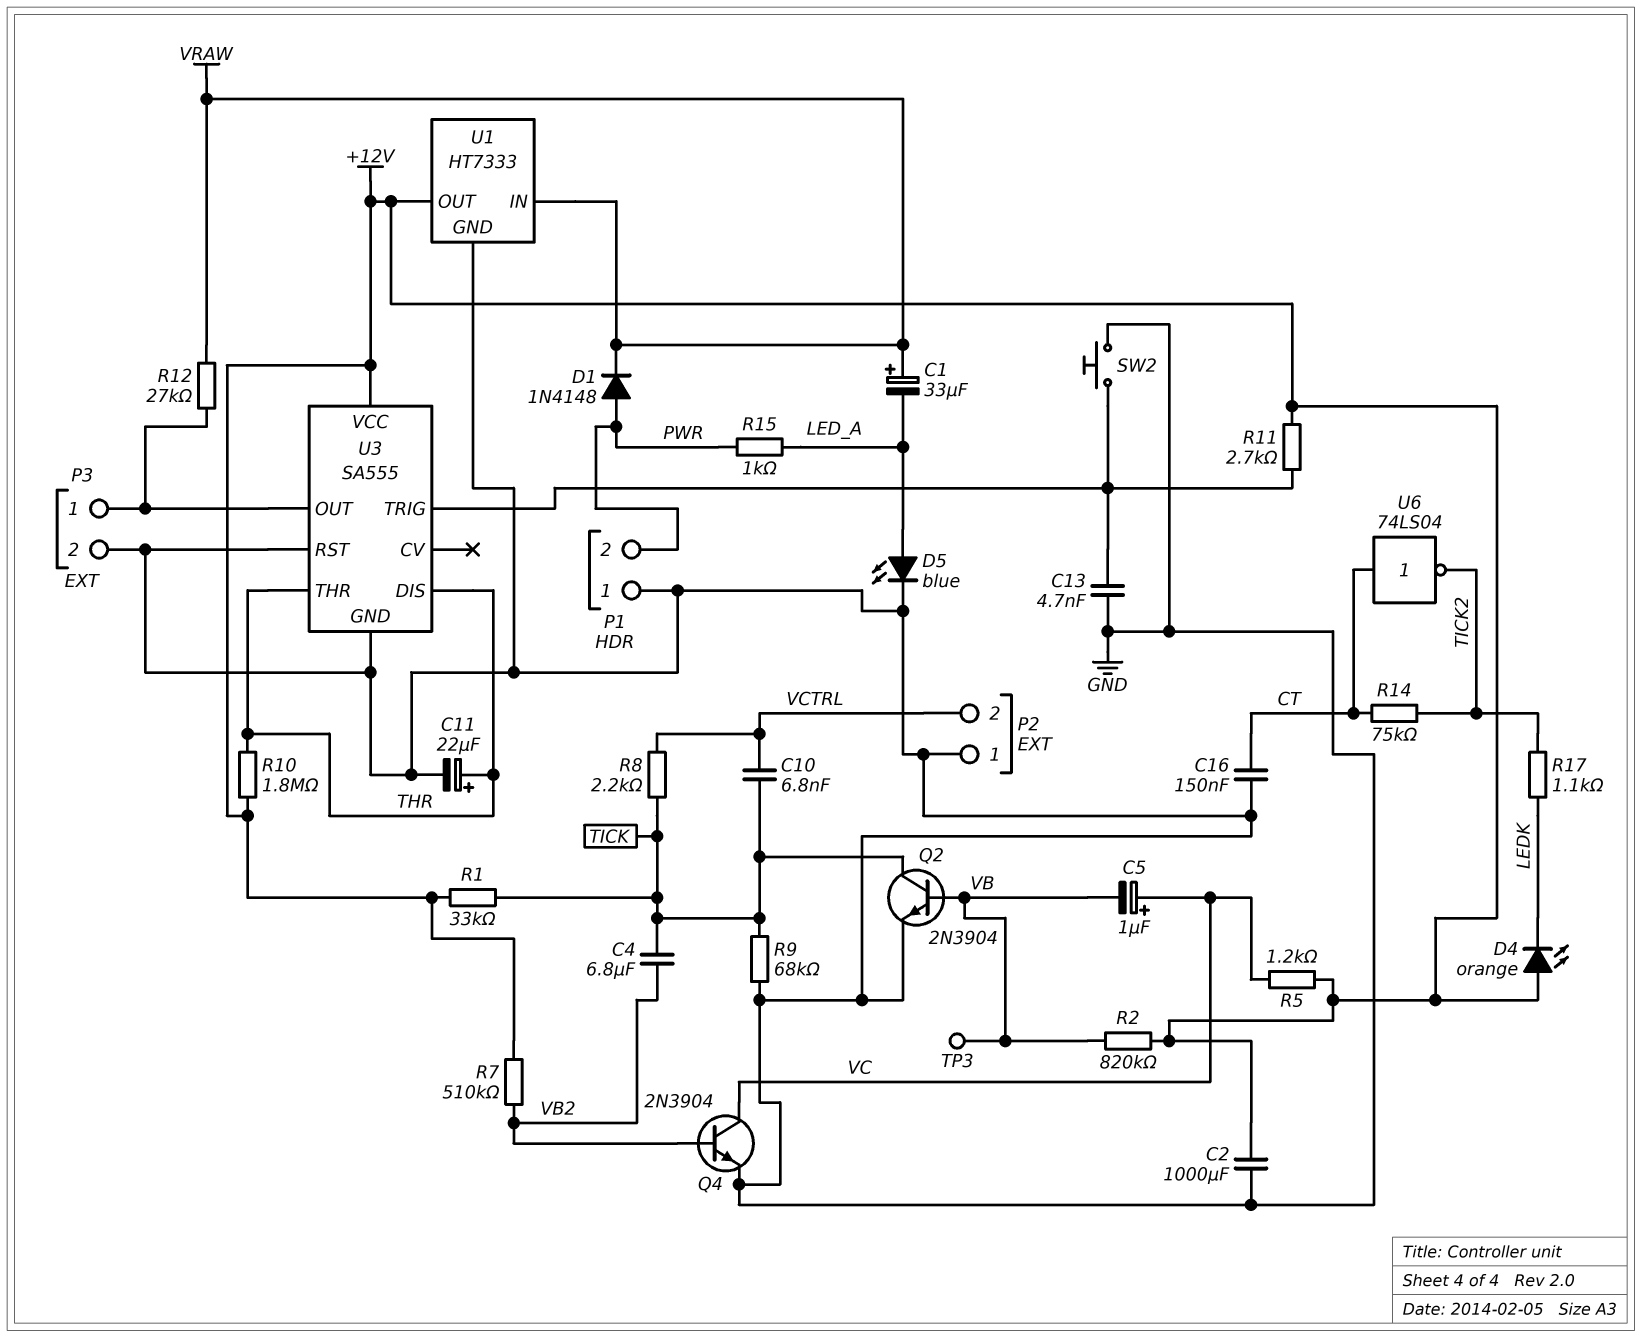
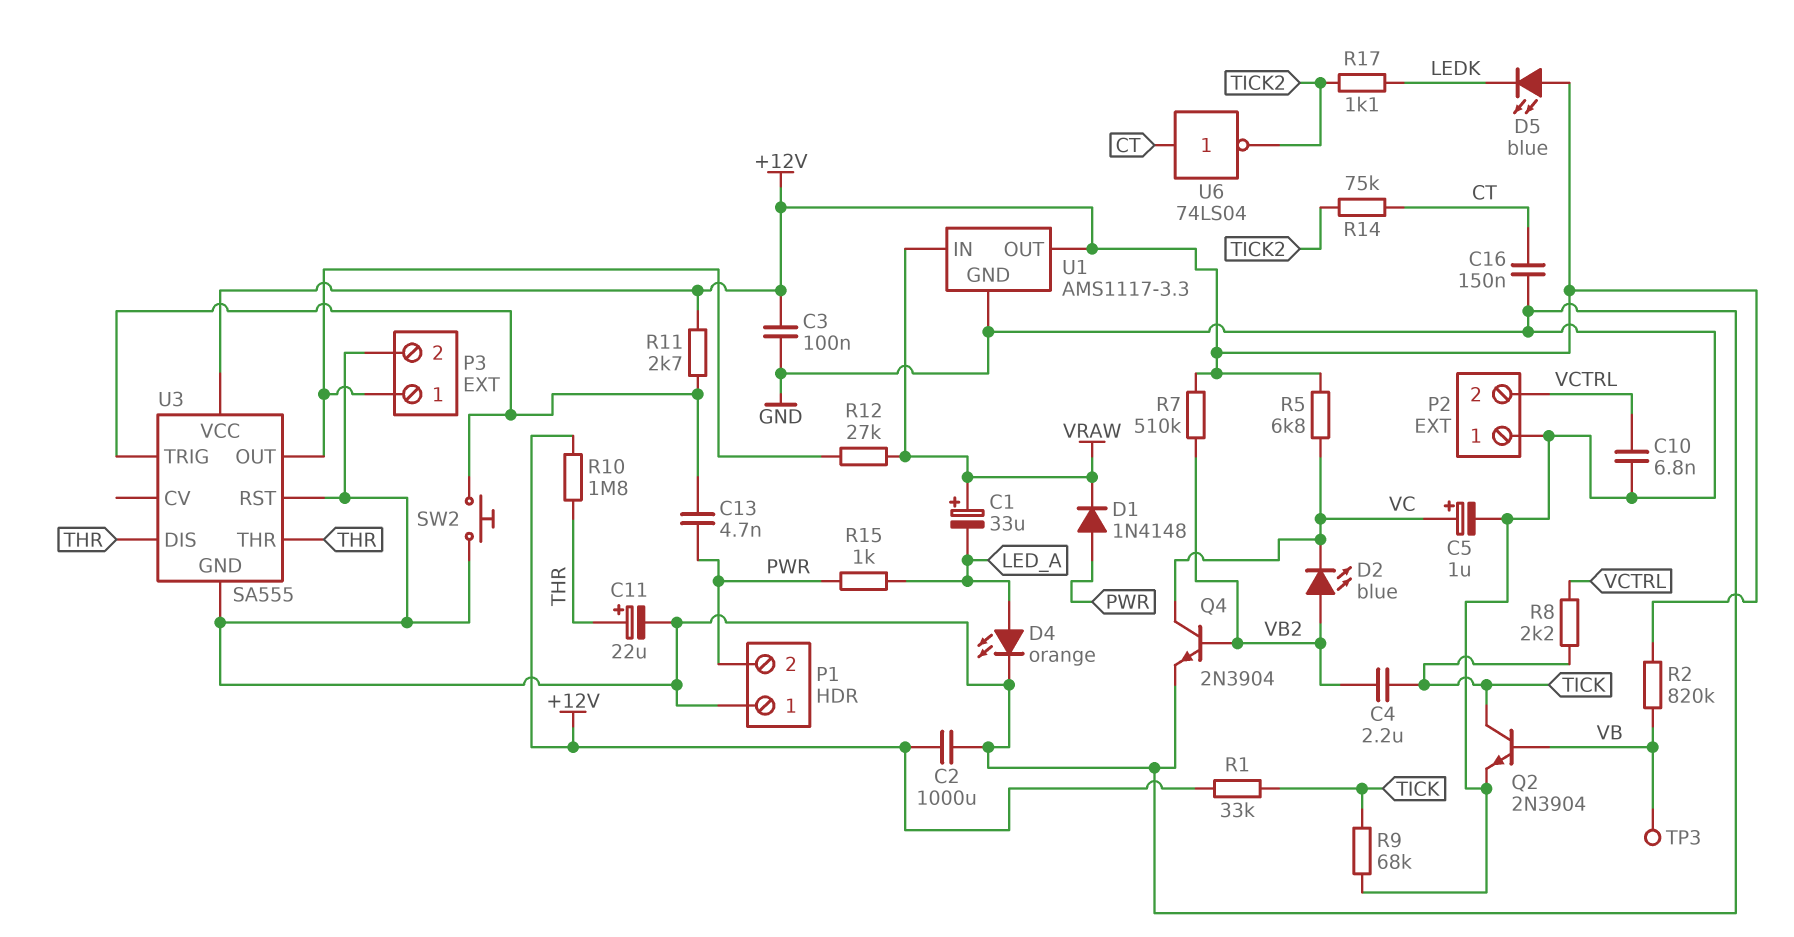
C3: none -> 100nF (+12V, GND)
C4: 6.8uF (TICK, VB2) -> 2.2uF (TICK, VB2)
C5: 1uF (plus VC, minus VB) -> 1uF (plus VC, minus GND)
C10: 6.8nF (TICK, VCTRL) -> 6.8nF (GND, VCTRL)
C13: 4.7nF (GND, U3/TRIG) -> 4.7nF (PWR, U3/TRIG)
D2: none -> LED blue (A VB2, K VC)
D4: LED orange (A +12V, K LEDK) -> LED orange (A LED_A, K GND)
D5: LED blue (A LED_A, K GND) -> LED blue (A +12V, K LEDK)
R5: 1.2k (+12V, VC) -> 6.8k (+12V, VC)
U1: HT7333 -> AMS1117-3.3

